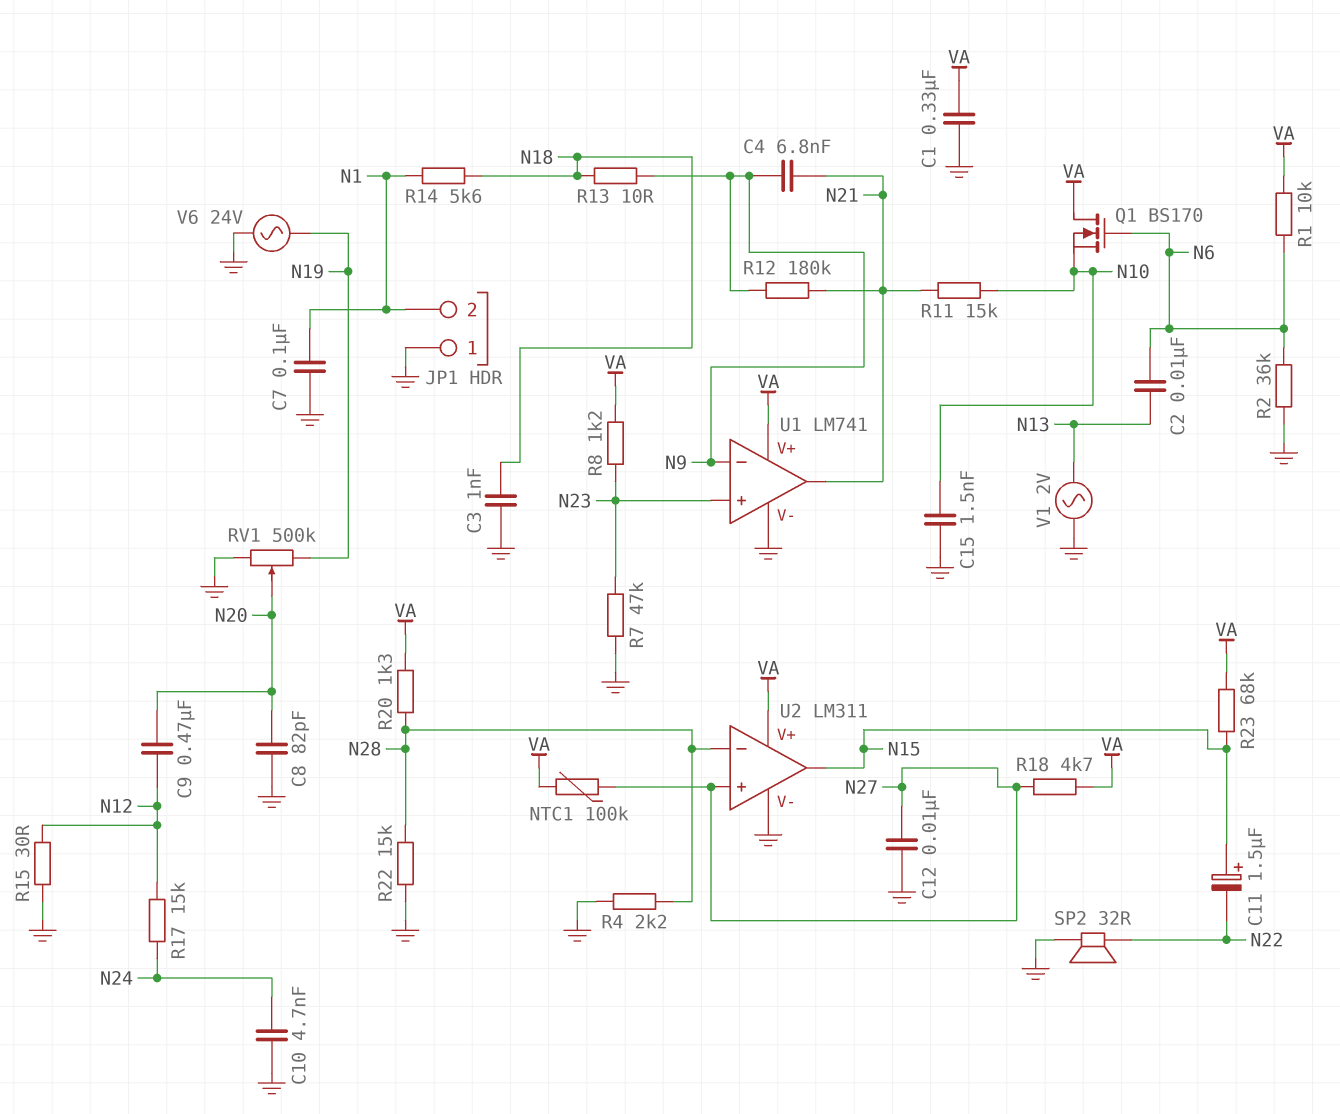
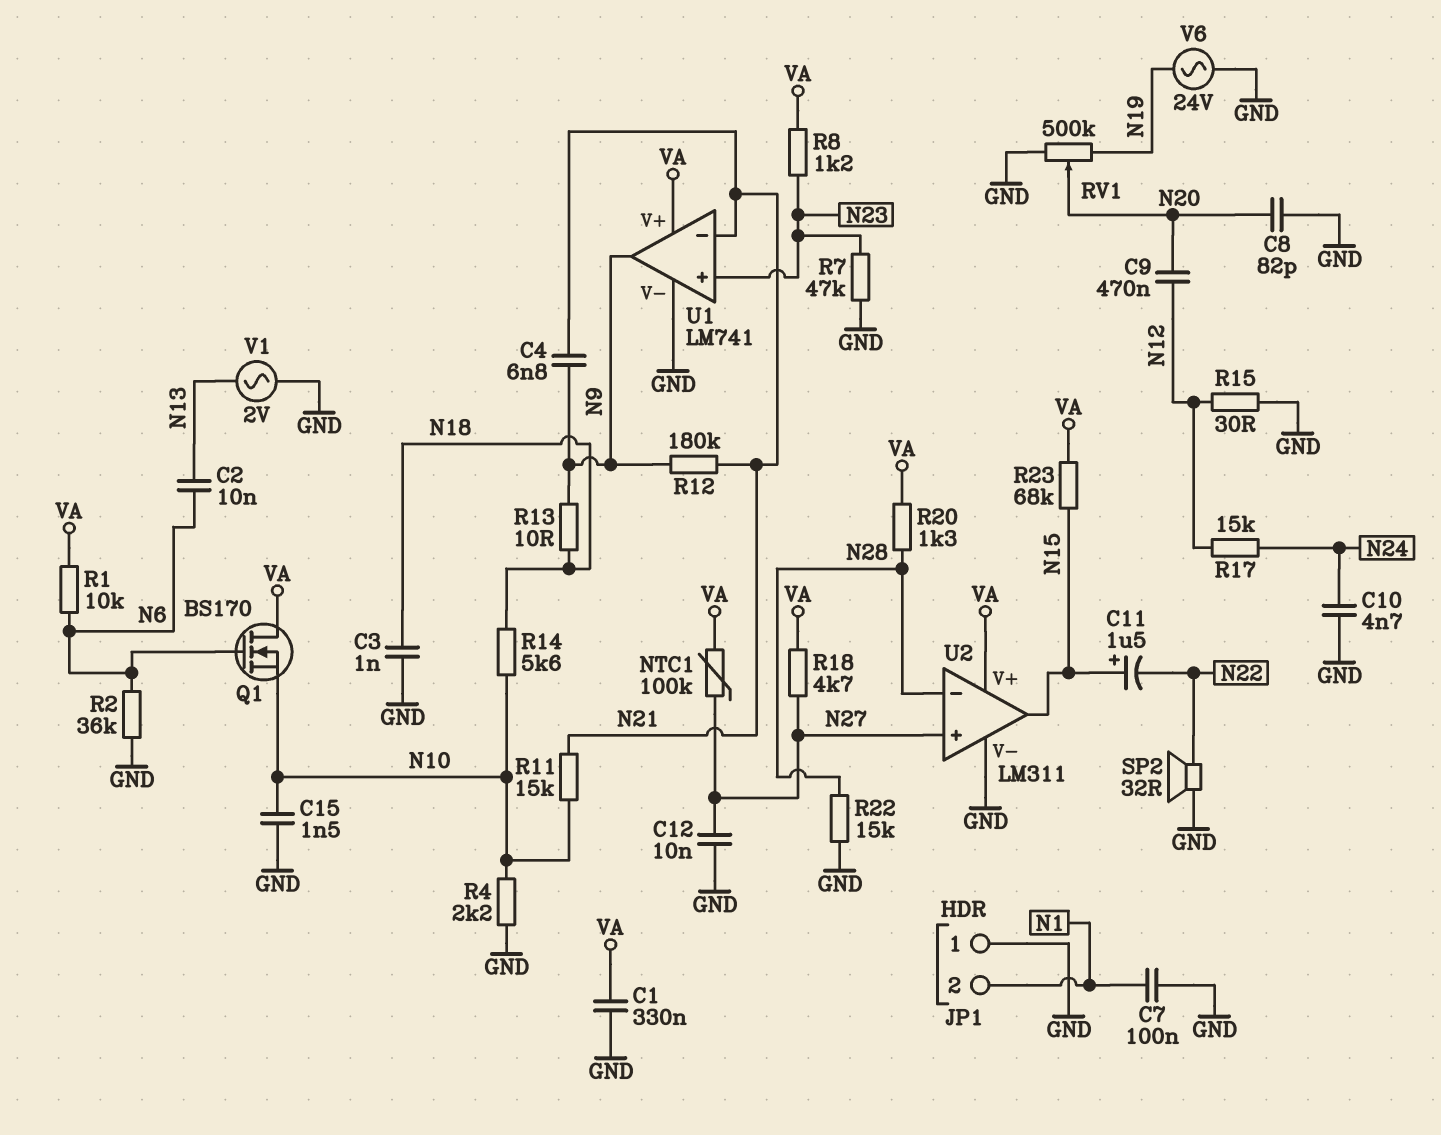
R4: 2.2k (GND, N28) -> 2.2k (GND, N10)
R14: 5.6k (N1, N18) -> 5.6k (N10, N18)
U1 pin in-: N9 -> N21
U1 pin out: N21 -> N9

